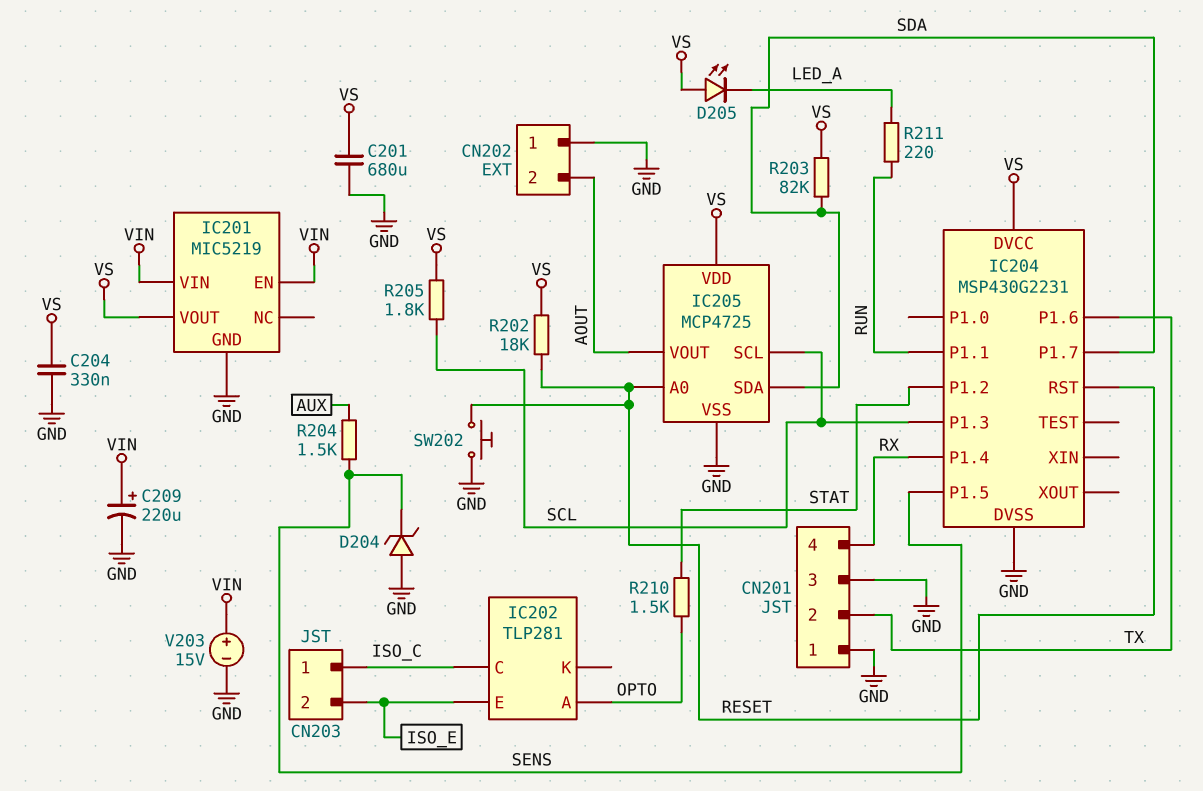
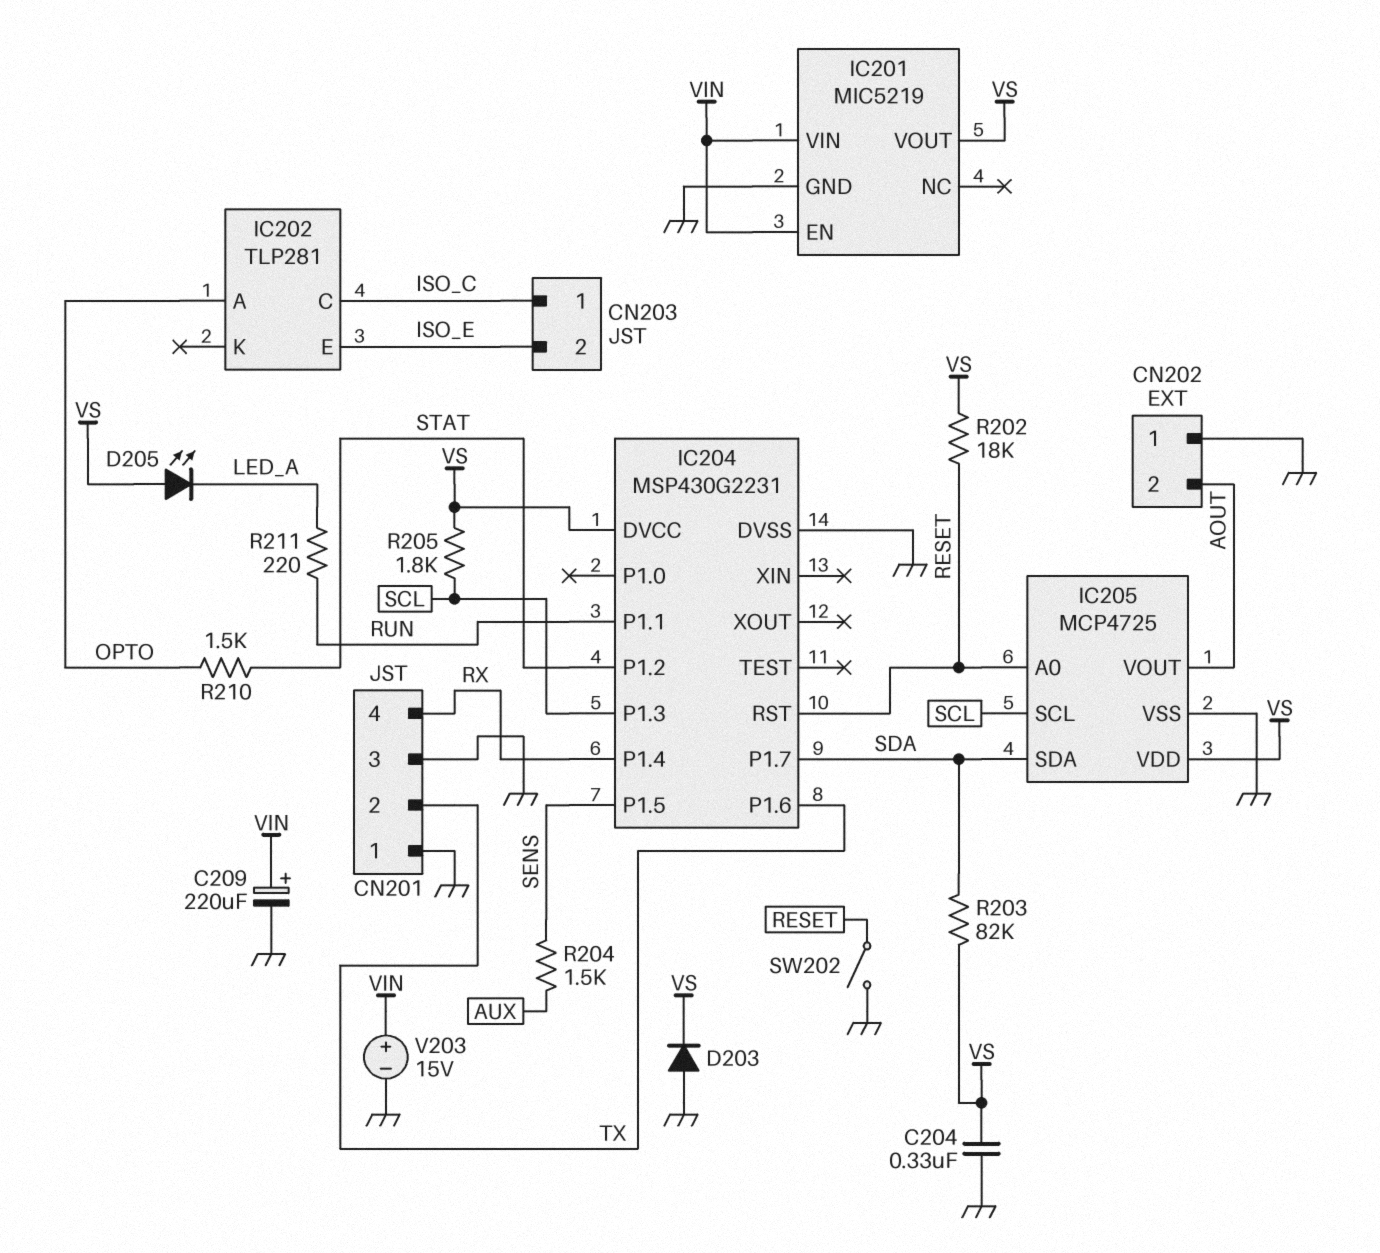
C201: 680uF (GND, VS) -> none
D203: none -> diode (A GND, K VS)
D204: zener (A GND, K SENS) -> none
SW202: button (GND, RESET) -> switch (GND, RESET)

